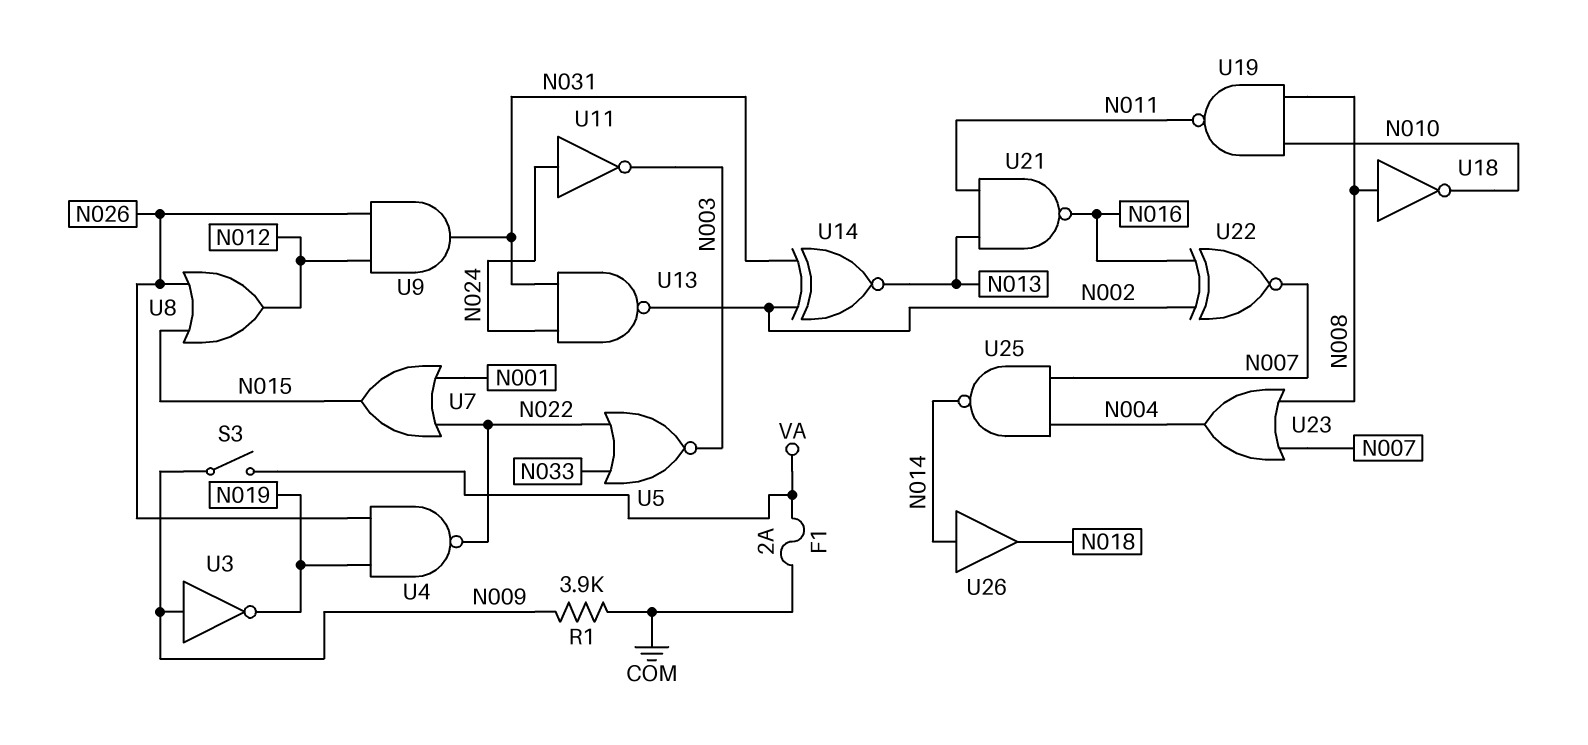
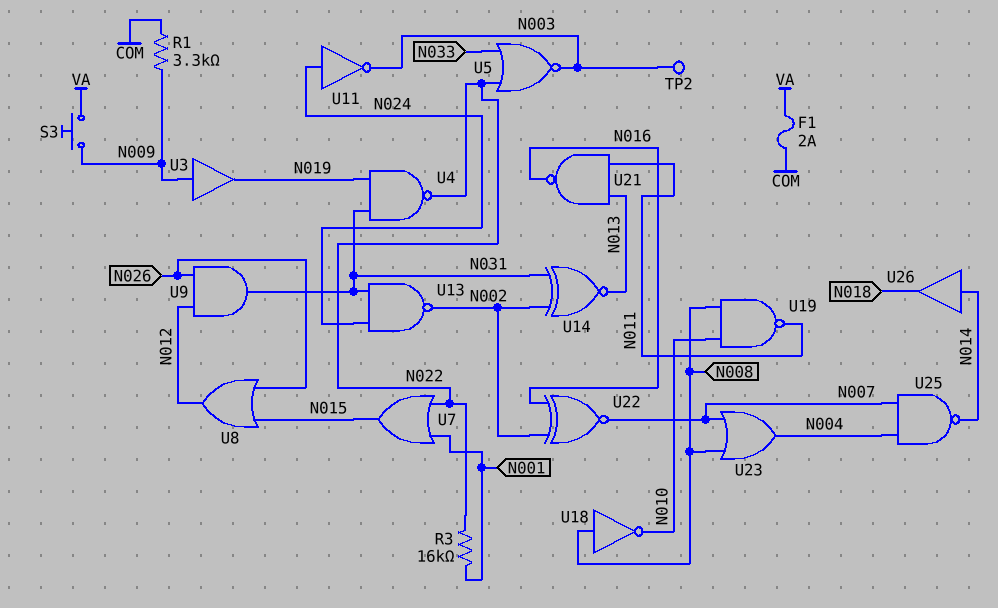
R1: 3.9k (COM, N009) -> 3.3k (COM, N009)
R3: none -> 16k (N001, N022)
S3: switch (N009, VA) -> button (N009, VA)
TP2: none -> test point (N003)
U3: NOT (in N009, out N019) -> buffer (in N009, out N019)
U4: NAND (in N019, in N026, out N022) -> NAND (in N019, in N031, out N022)

